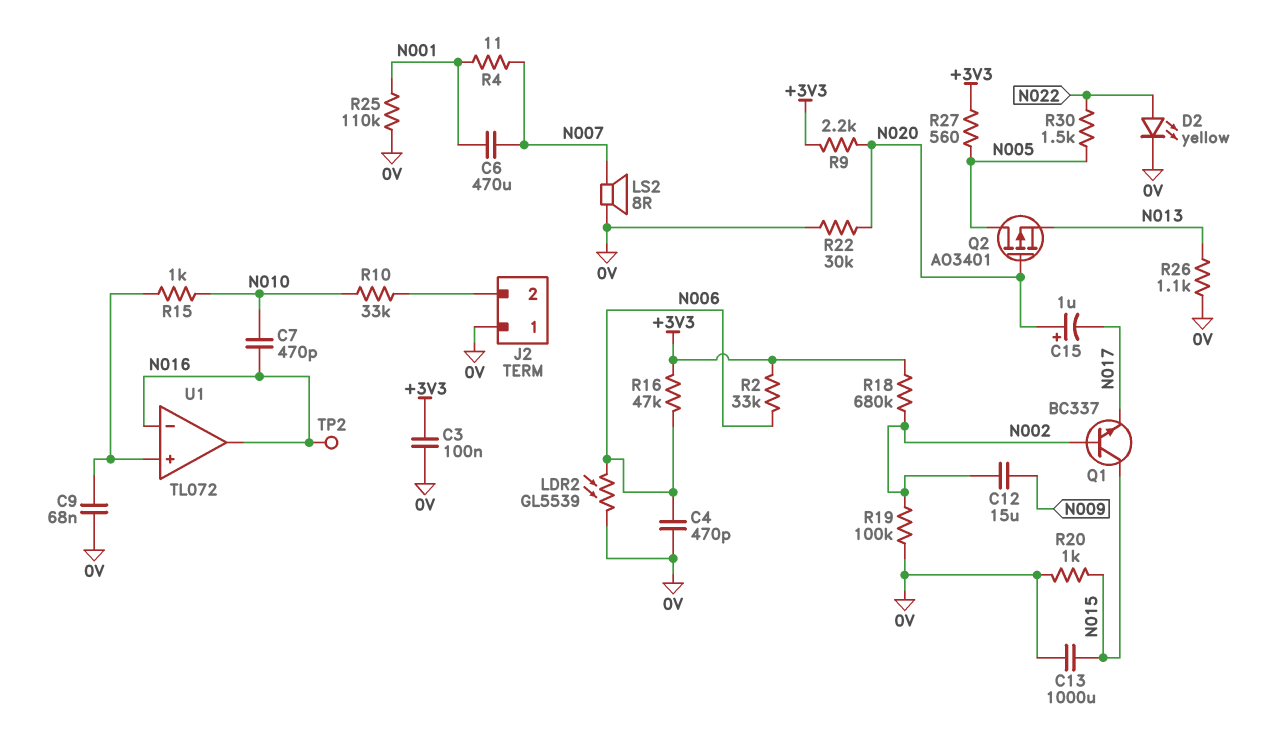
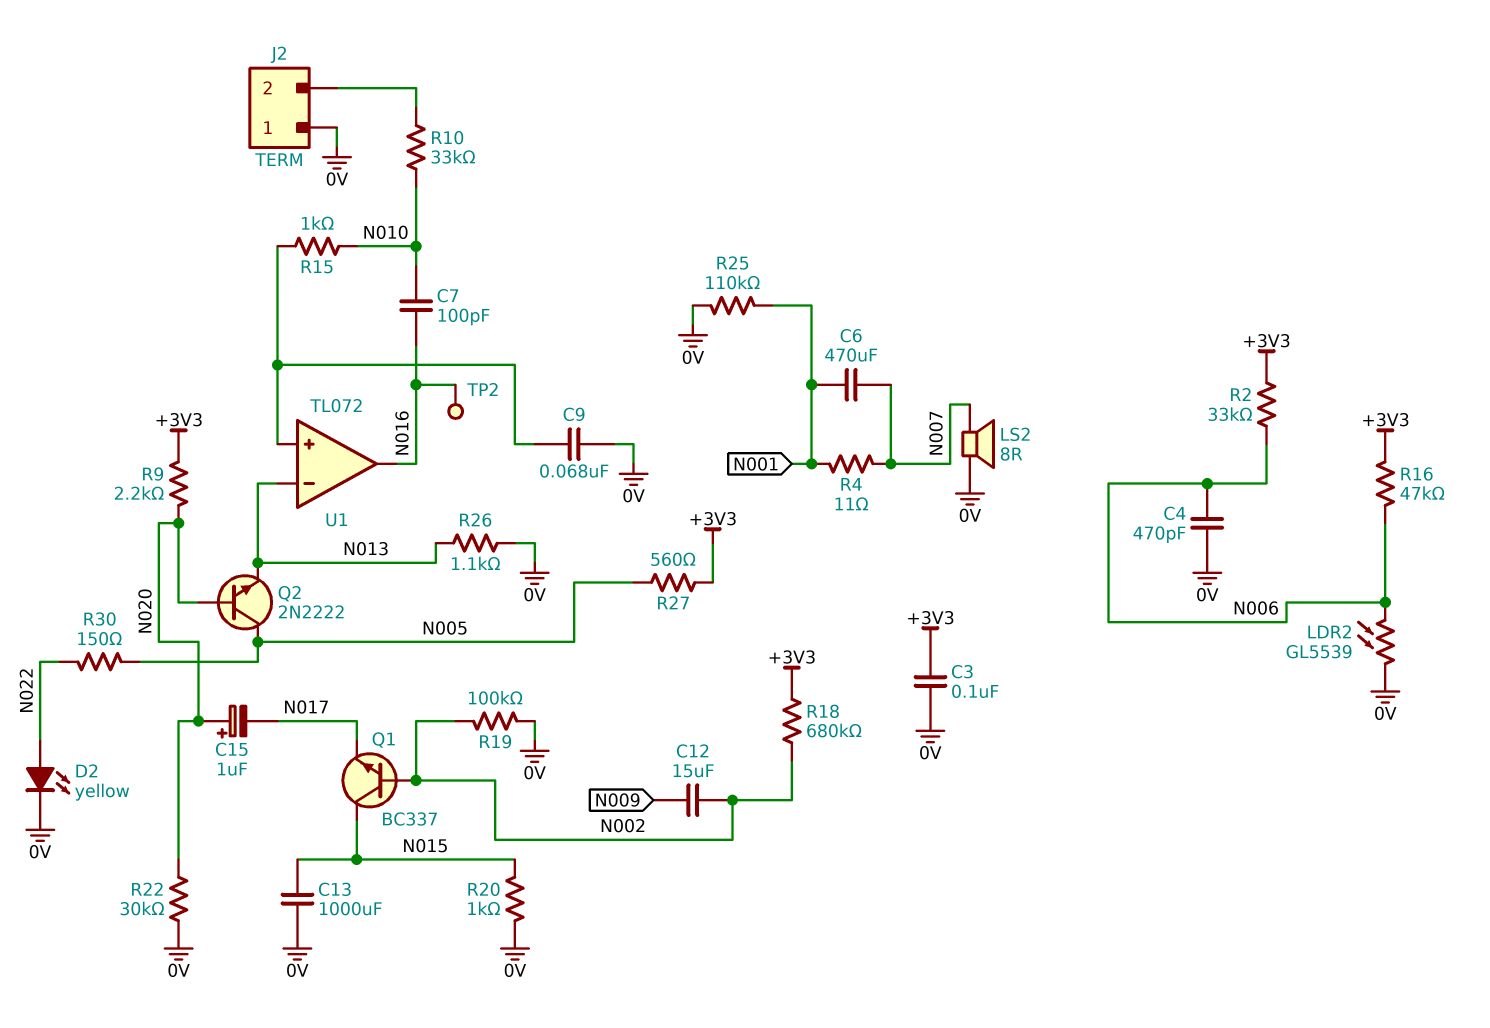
C7: 470pF (N010, N016) -> 100pF (N010, N016)
Q2: PMOS AO3401 (G N020, D N005, S N013) -> NPN 2N2222 (B N020, C N005, E N013)
R30: 1.5k (N005, N022) -> 150 (N005, N022)
U1 pin in-: N016 -> N013

